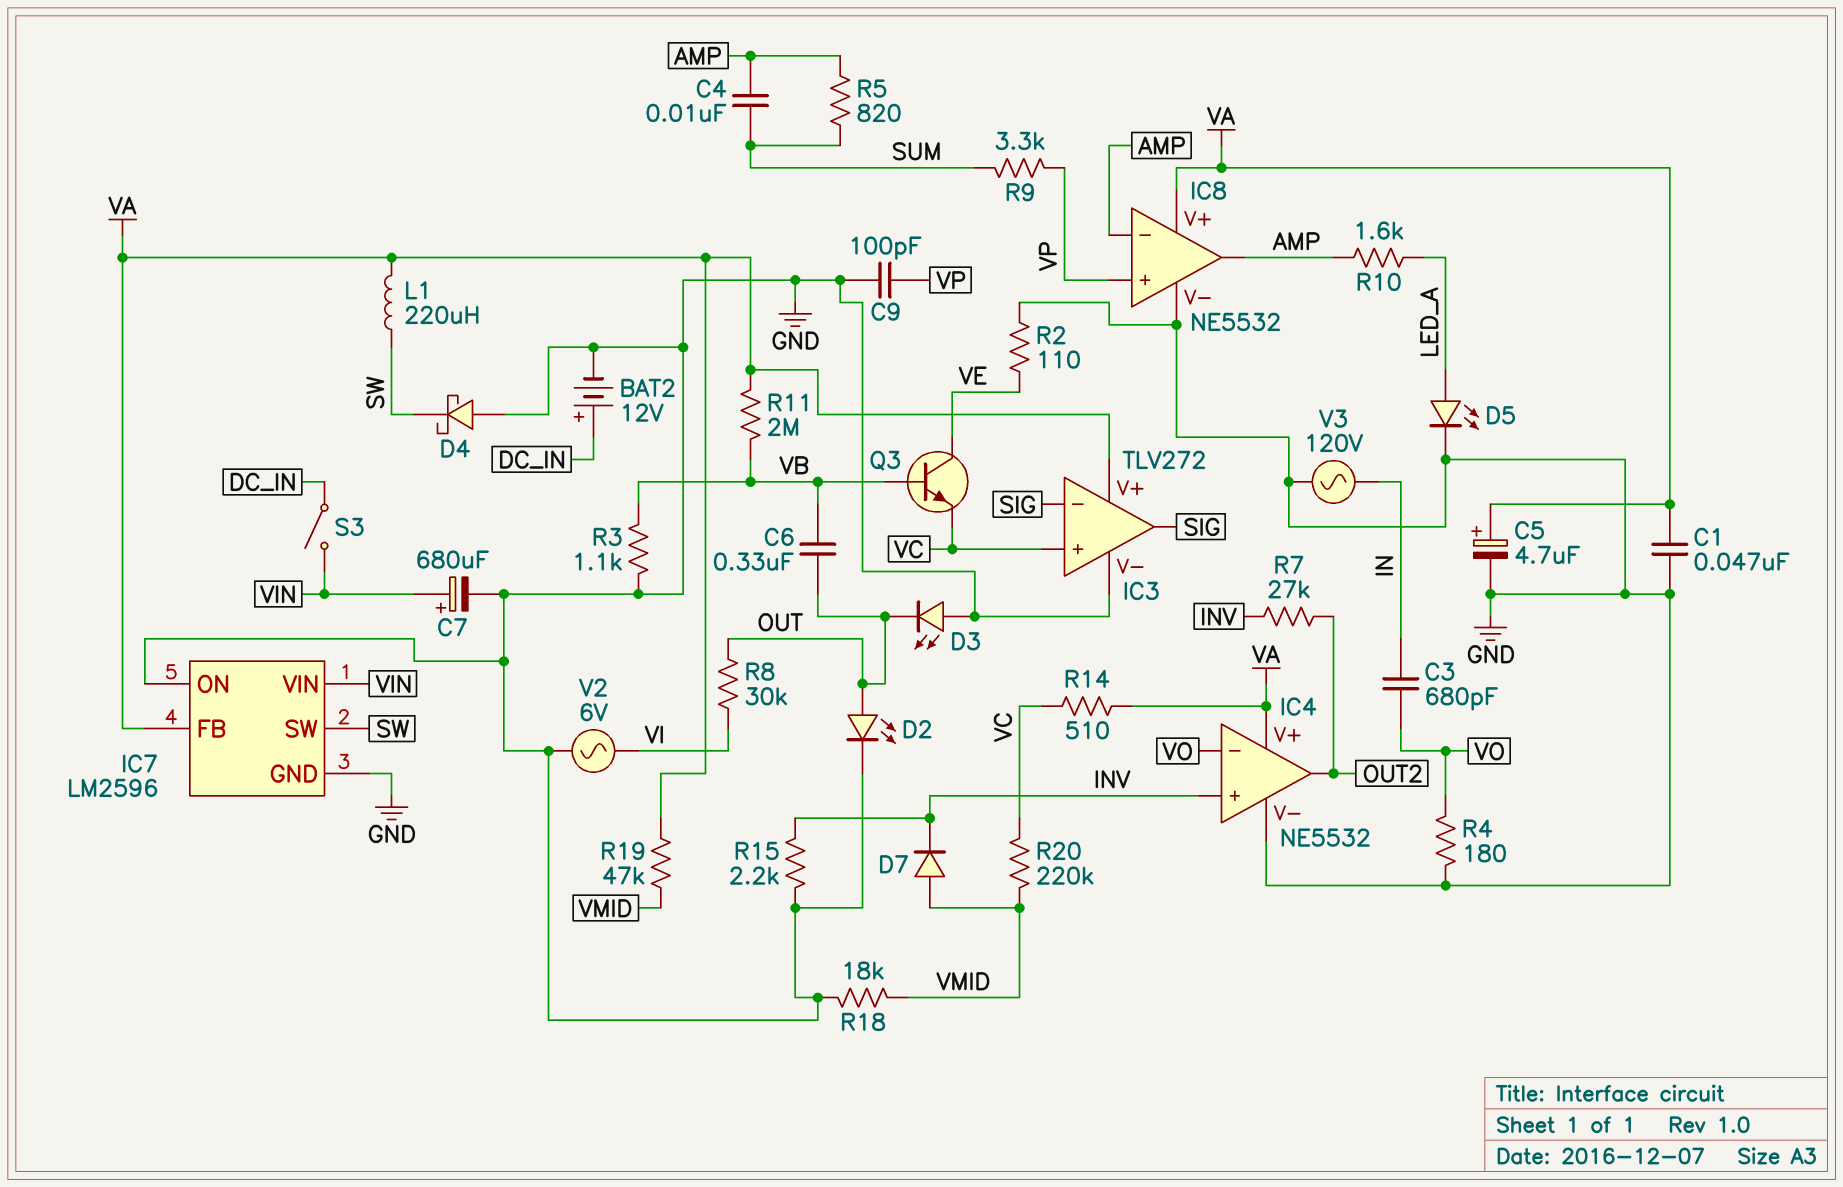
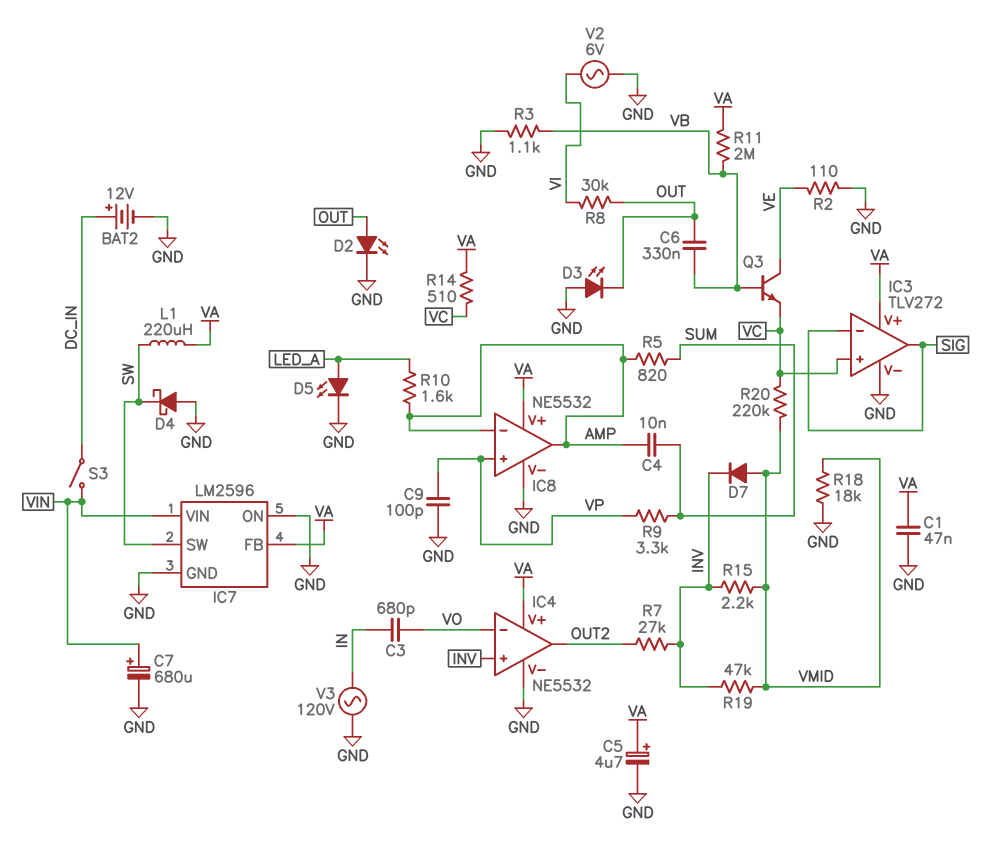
R4: 180 (GND, VO) -> none
R15: 2.2k (GND, INV) -> 2.2k (INV, VMID)
R19: 47k (VA, VMID) -> 47k (INV, VMID)

